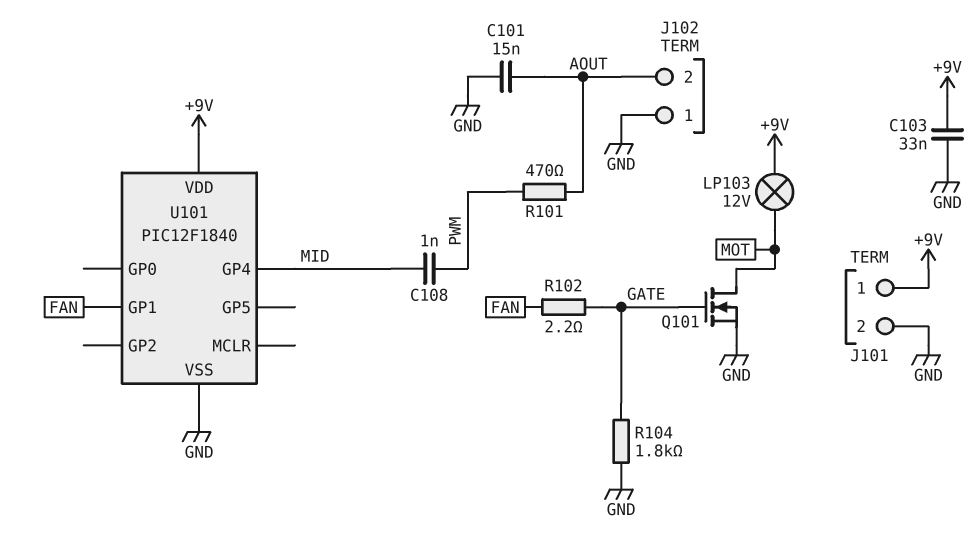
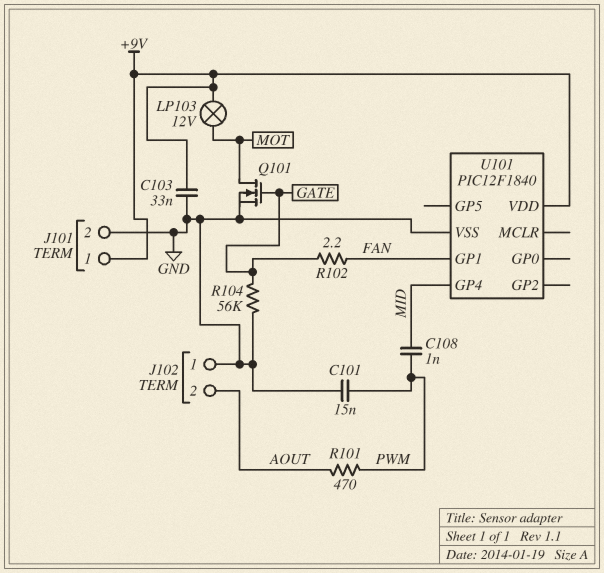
C101: 15nF (AOUT, GND) -> 15nF (GND, PWM)
R104: 1.8k (GATE, GND) -> 56k (GATE, GND)

